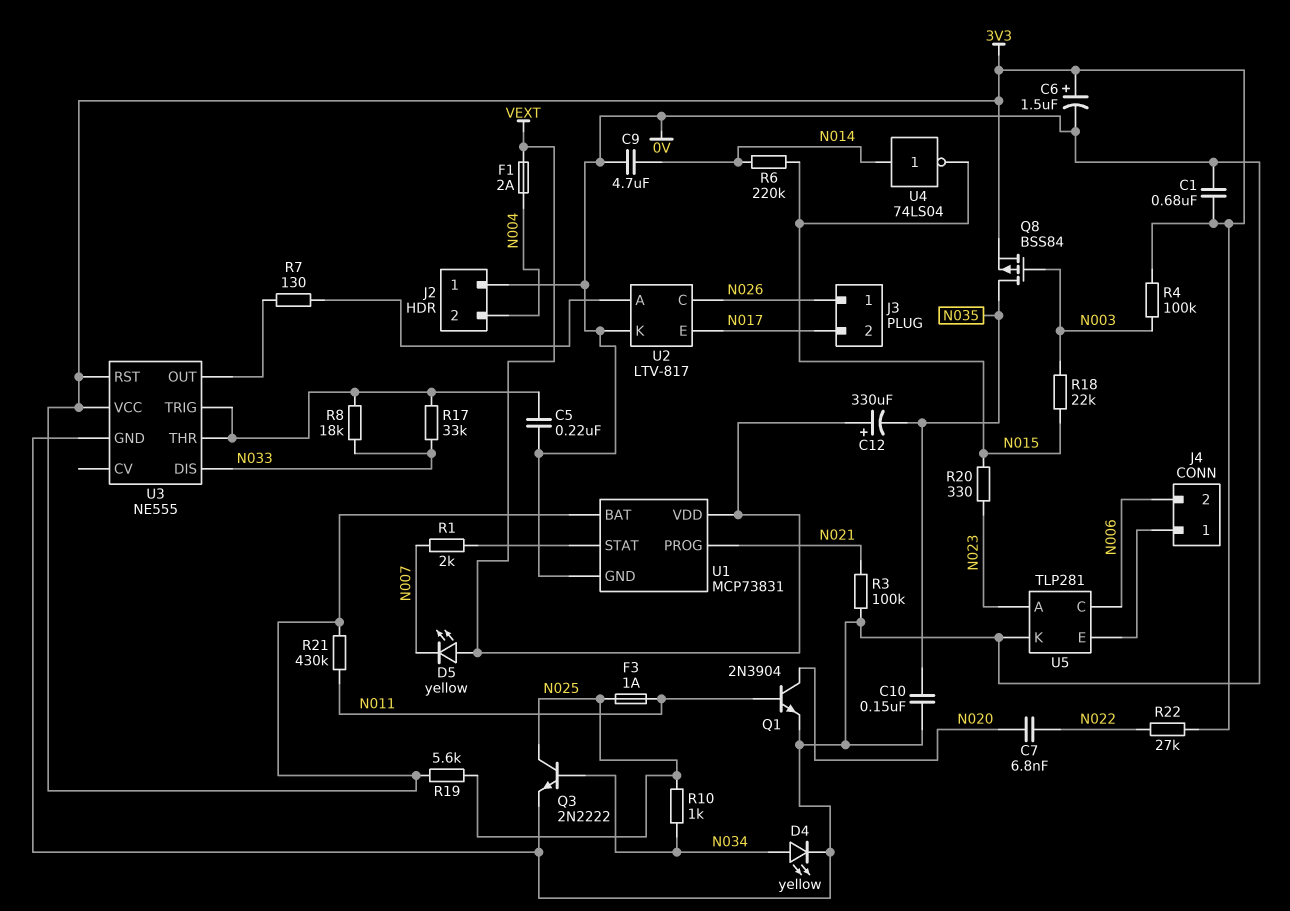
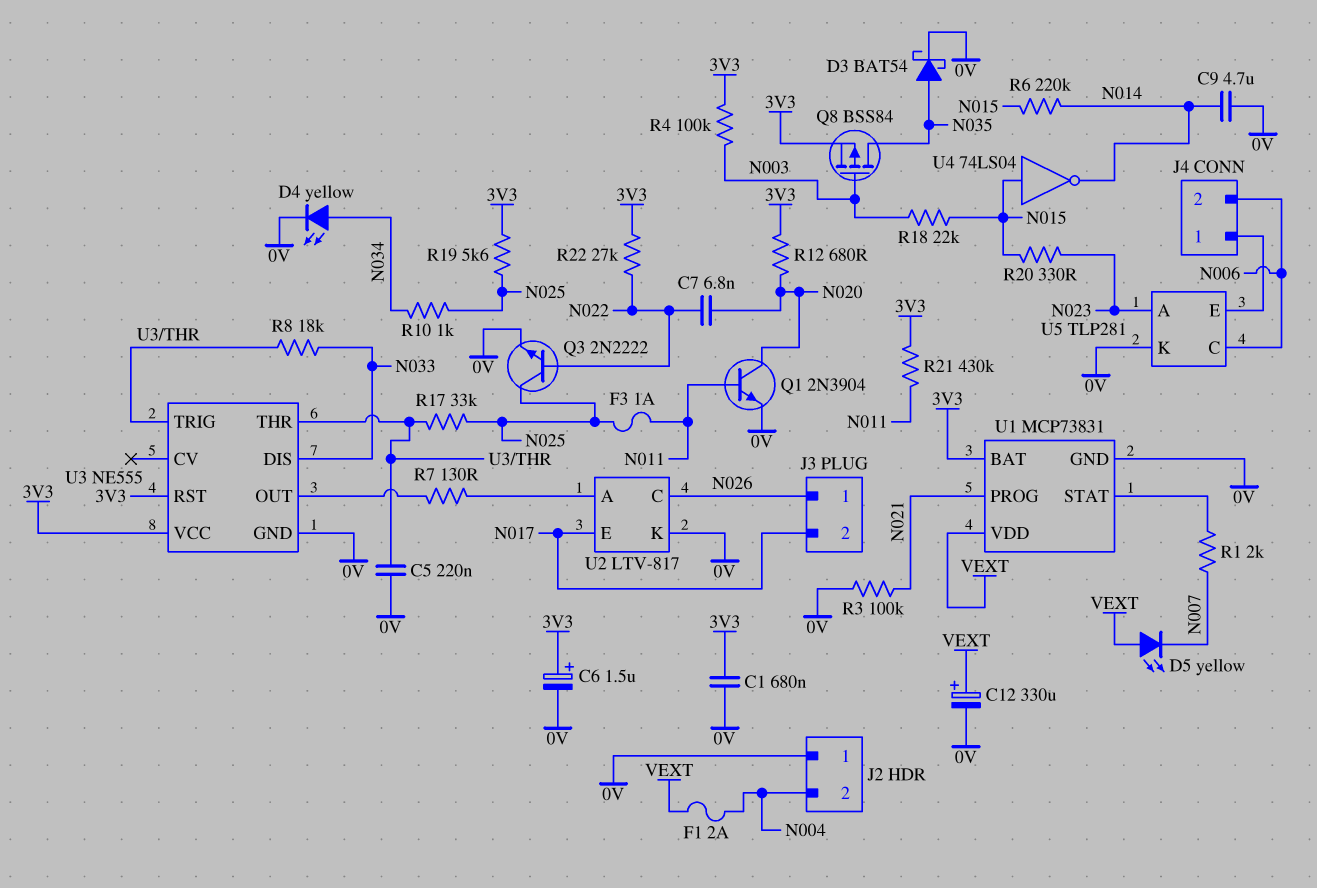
C10: 150nF (0V, N035) -> none
C12: 330uF (plus VEXT, minus N035) -> 330uF (plus VEXT, minus 0V)
D3: none -> schottky BAT54 (A N035, K 0V)
Q3: NPN 2N2222 (B N034, C N025, E 0V) -> NPN 2N2222 (B N022, C N025, E 0V)
R12: none -> 680 (3V3, N020)
R17: 33k (N033, U3/THR) -> 33k (N025, U3/THR)
U4: NOT 74LS04 (in N014, out N015) -> NOT 74LS04 (in N015, out N014)

